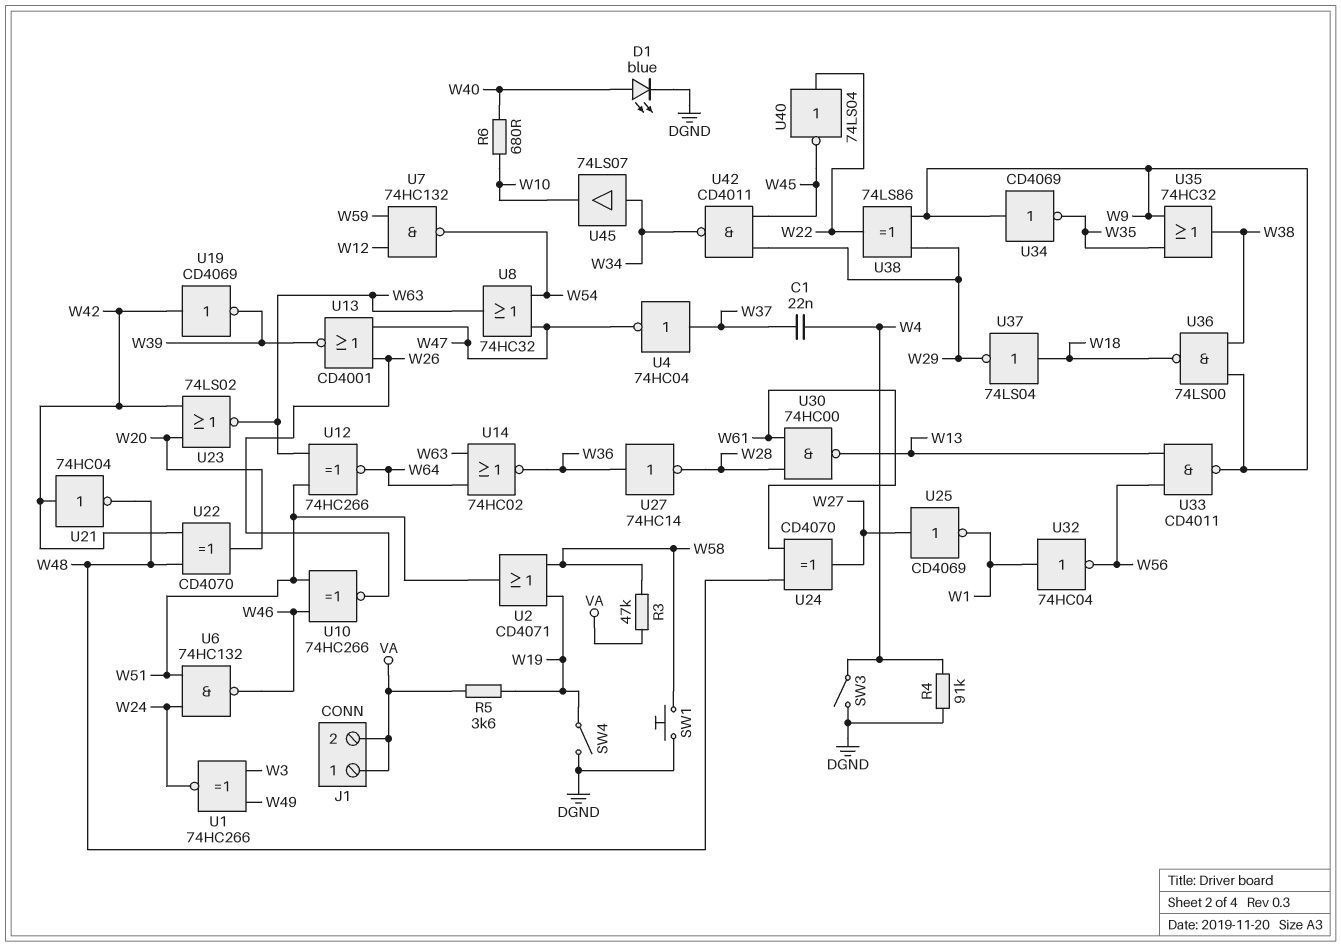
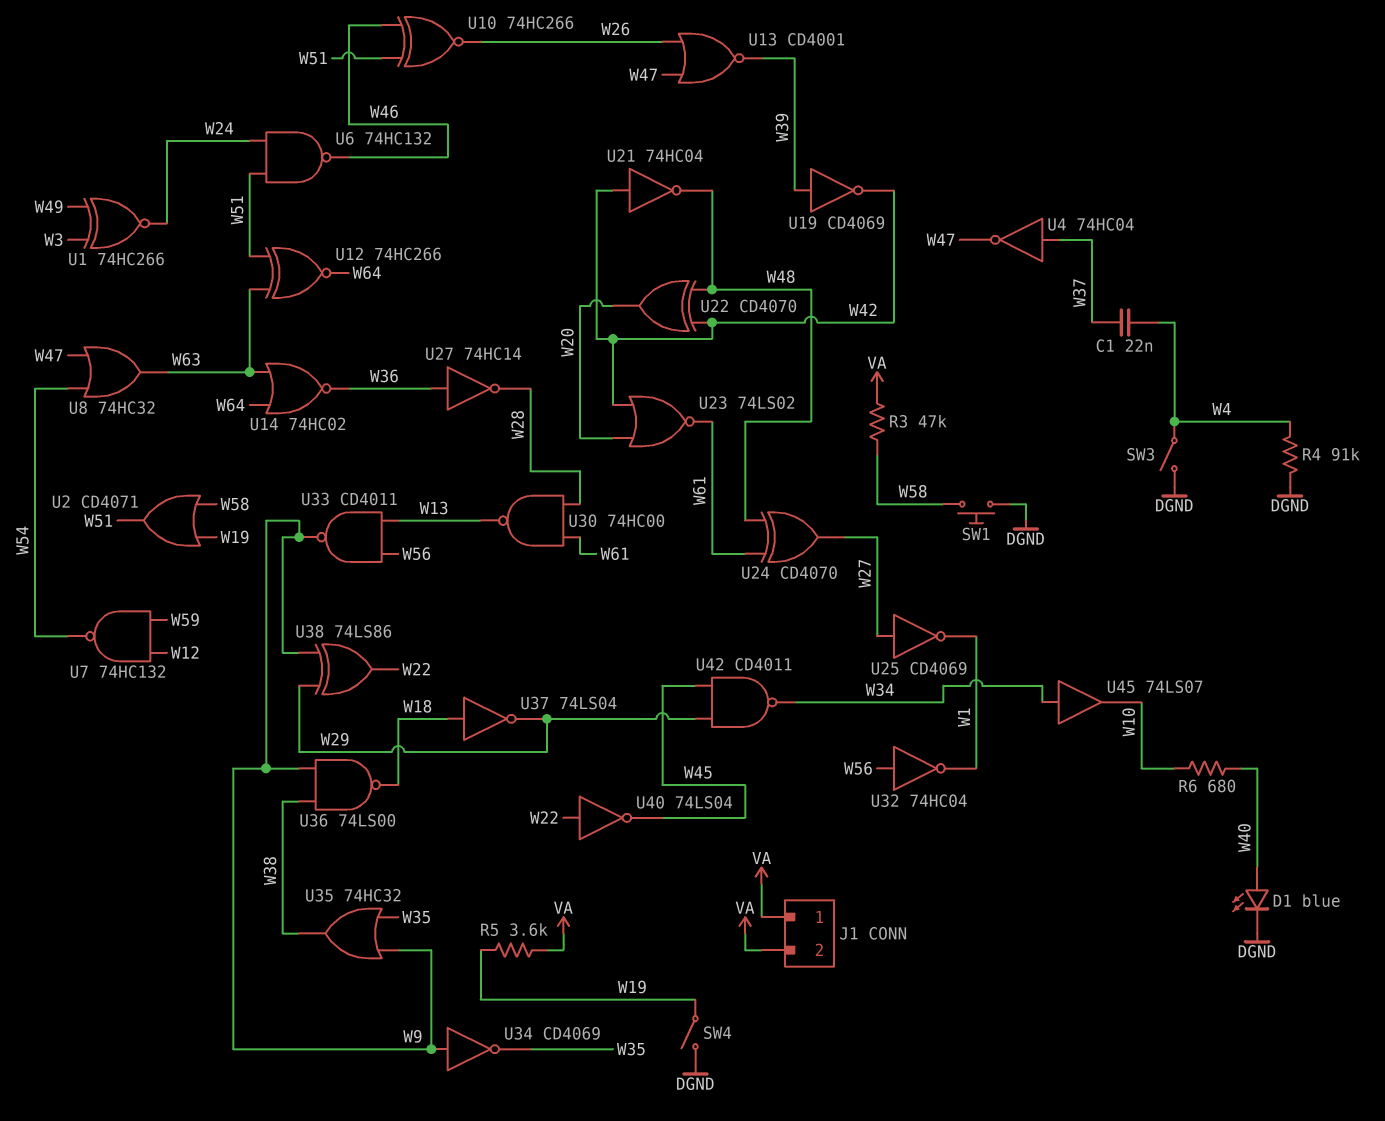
U19: NOT CD4069 (in W42, out W39) -> NOT CD4069 (in W39, out W42)
U23: NOR 74LS02 (in W20, in W42, out W63) -> NOR 74LS02 (in W20, in W42, out W61)
U32: NOT 74HC04 (in W1, out W56) -> NOT 74HC04 (in W56, out W1)

